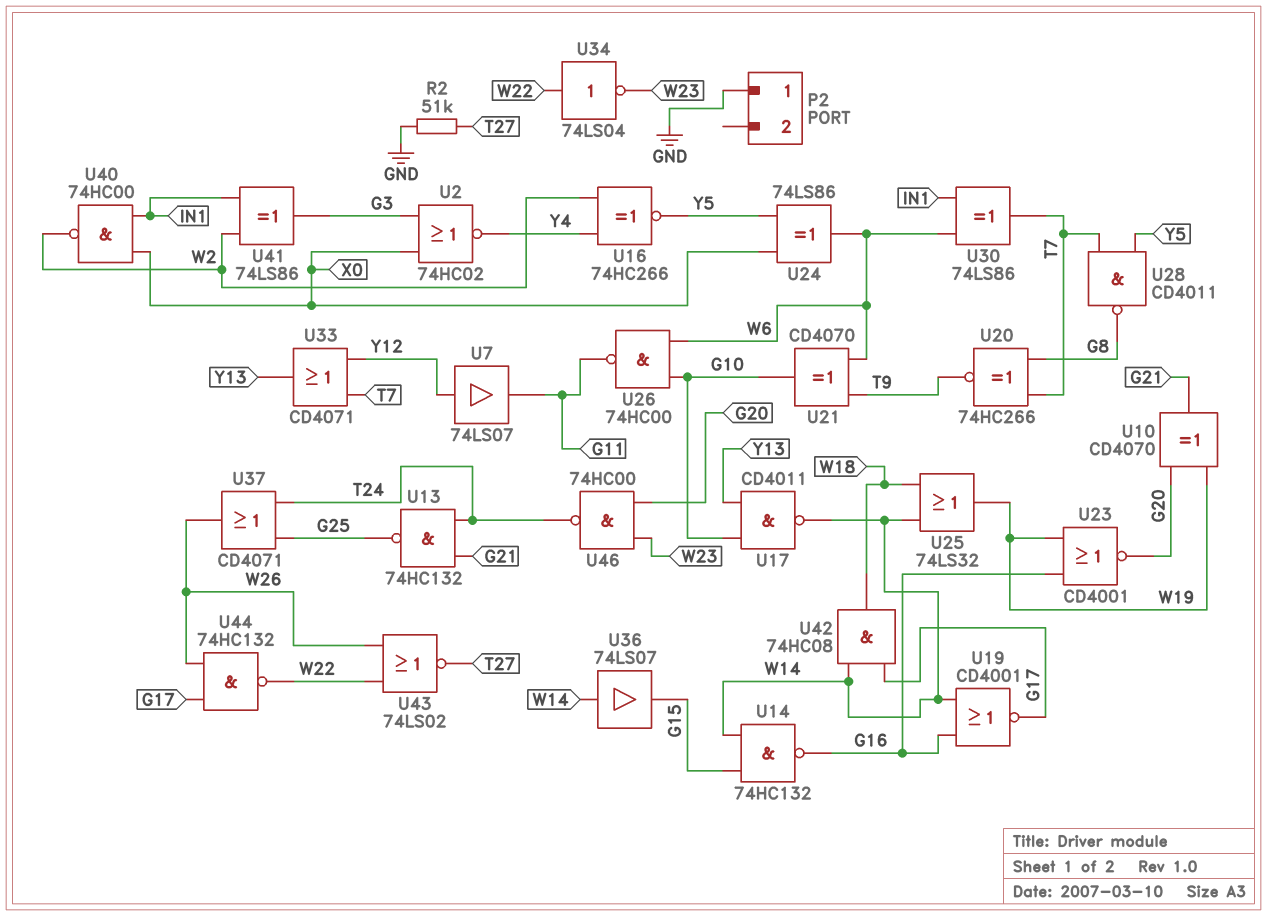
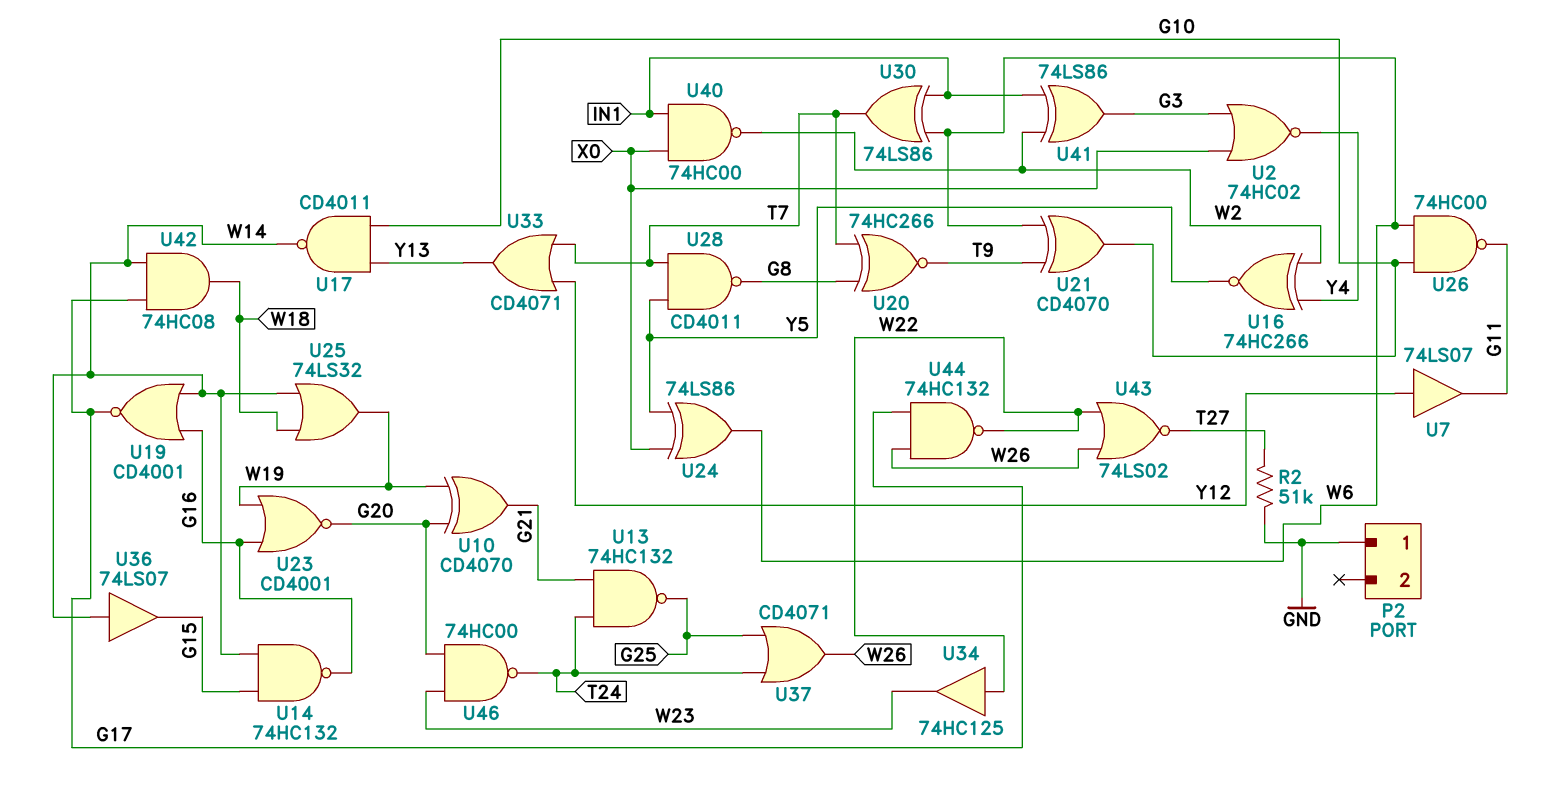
U34: NOT 74LS04 (in W22, out W23) -> buffer 74HC125 (in W22, out W23)

